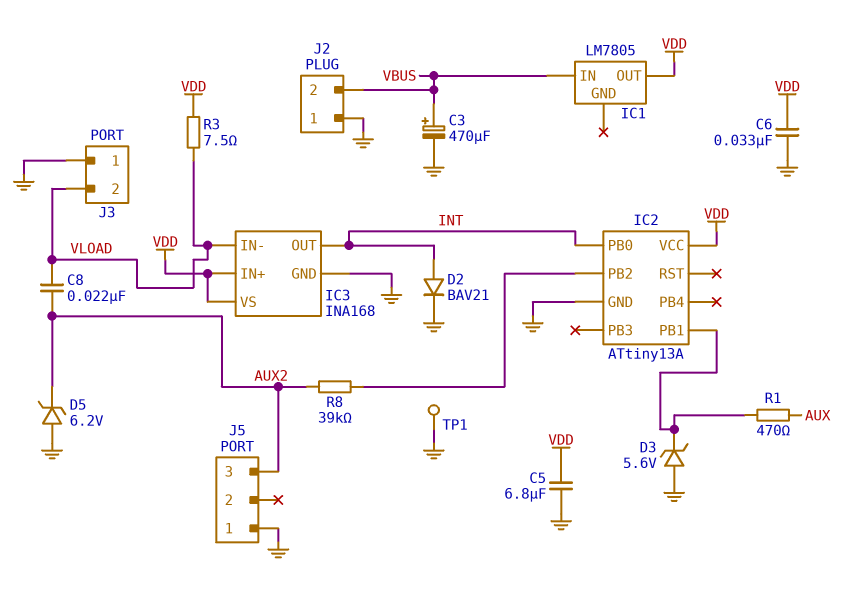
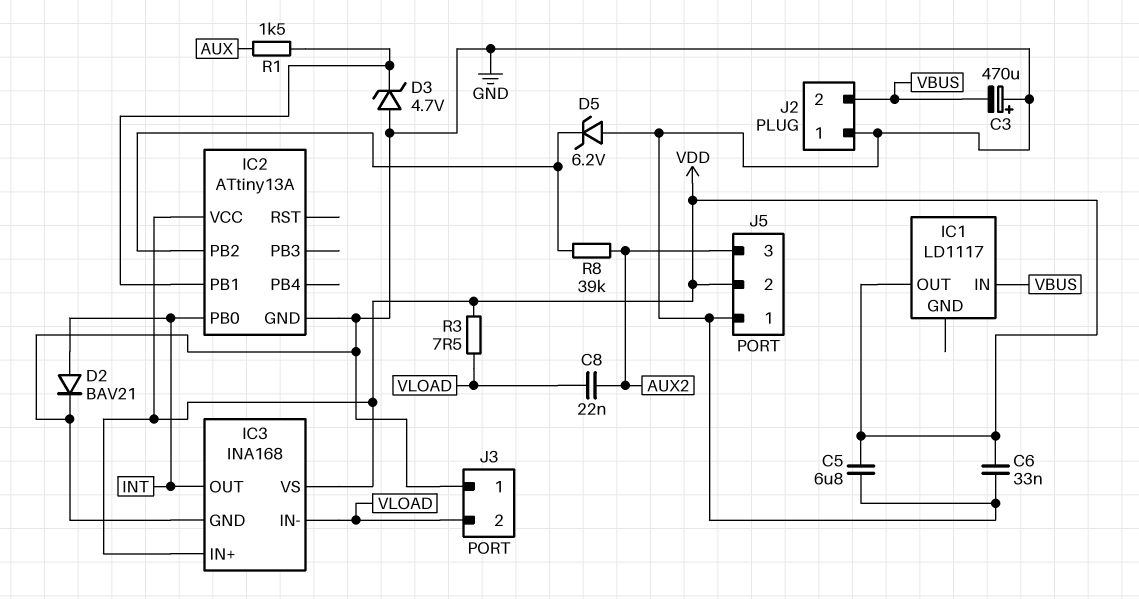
C3: 470uF (plus VBUS, minus GND) -> 470uF (plus GND, minus VBUS)
D3: zener 5.6V (A GND, K IC2/PB1) -> zener 4.7V (A GND, K IC2/PB1)
D5: zener 6.2V (A GND, K AUX2) -> zener 6.2V (A GND, K IC2/PB2)
IC1: LM7805 -> LD1117
J5 pin 2: none -> VDD
R1: 470 (AUX, IC2/PB1) -> 1.5k (AUX, IC2/PB1)
TP1: test point (GND) -> none

